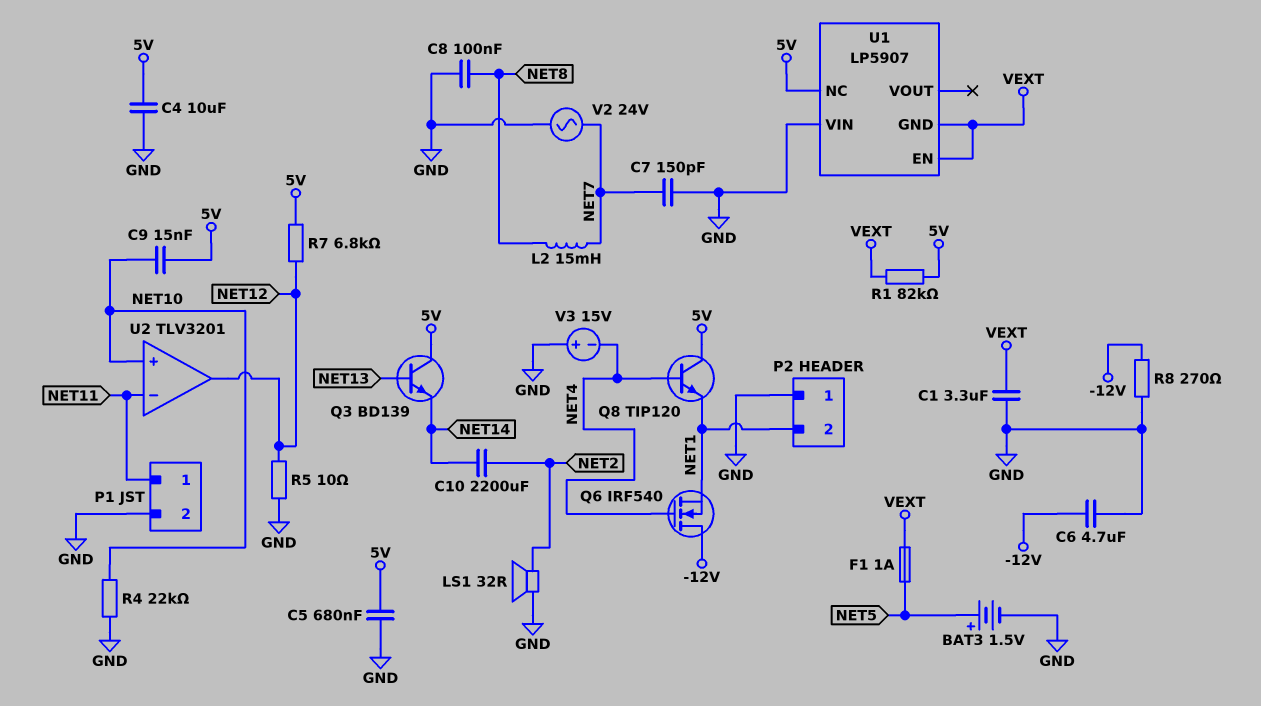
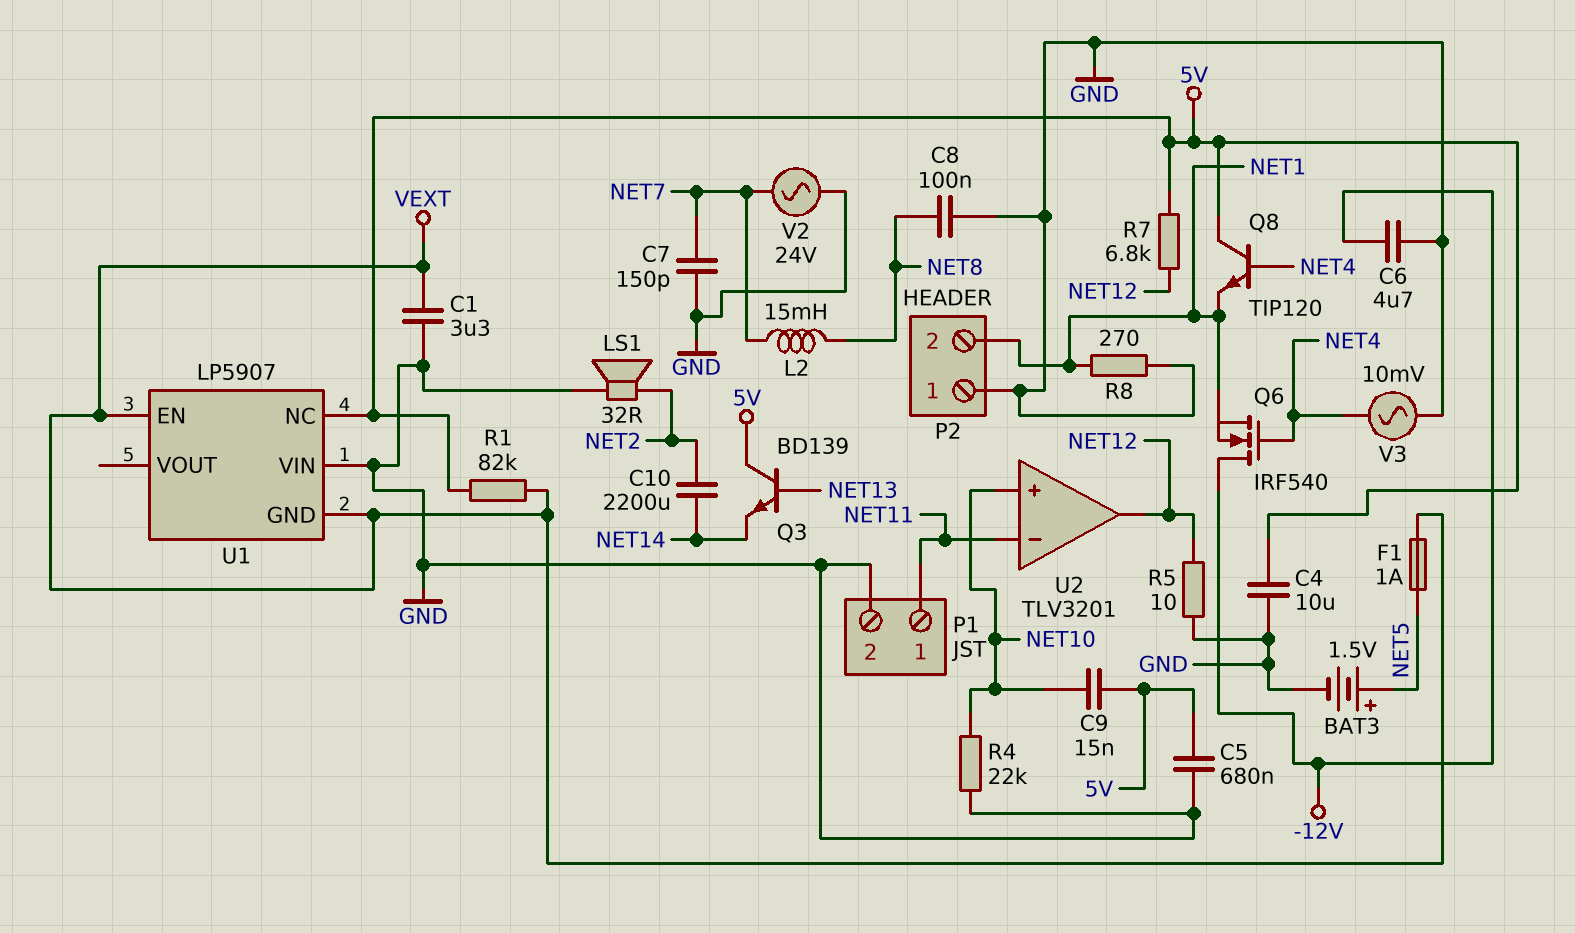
R8: 270 (-12V, GND) -> 270 (GND, NET1)
V3: 15V (plus GND, minus NET4) -> AC 10mV (GND, NET4)

